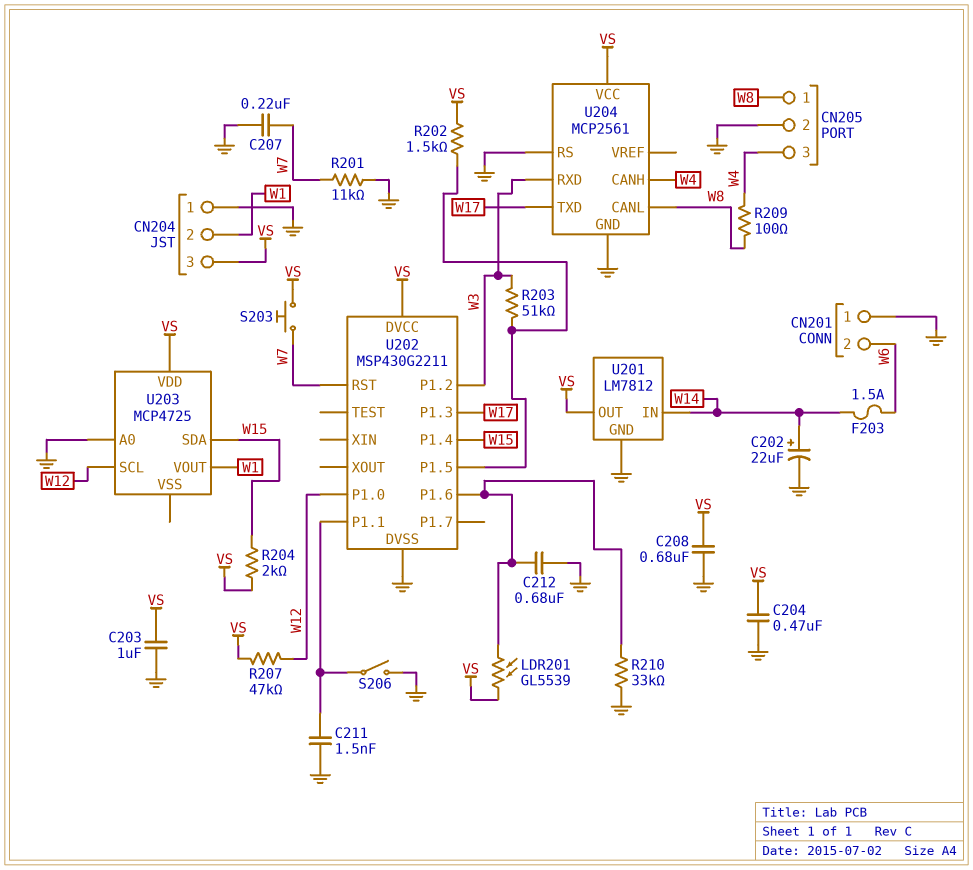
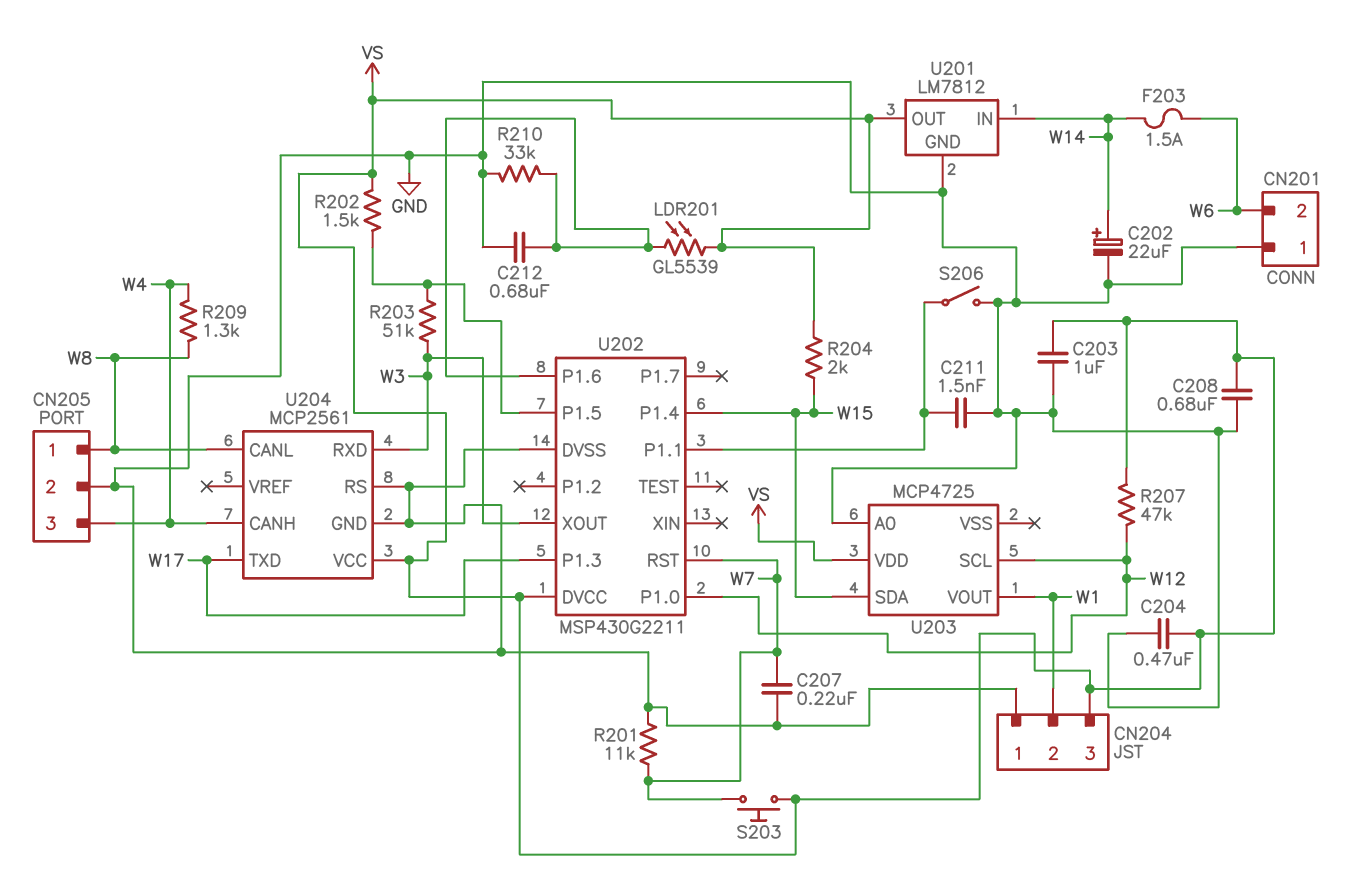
R209: 100 (W4, W8) -> 1.3k (W4, W8)
U202 pin P1.2: W3 -> none
U202 pin XOUT: none -> W3

